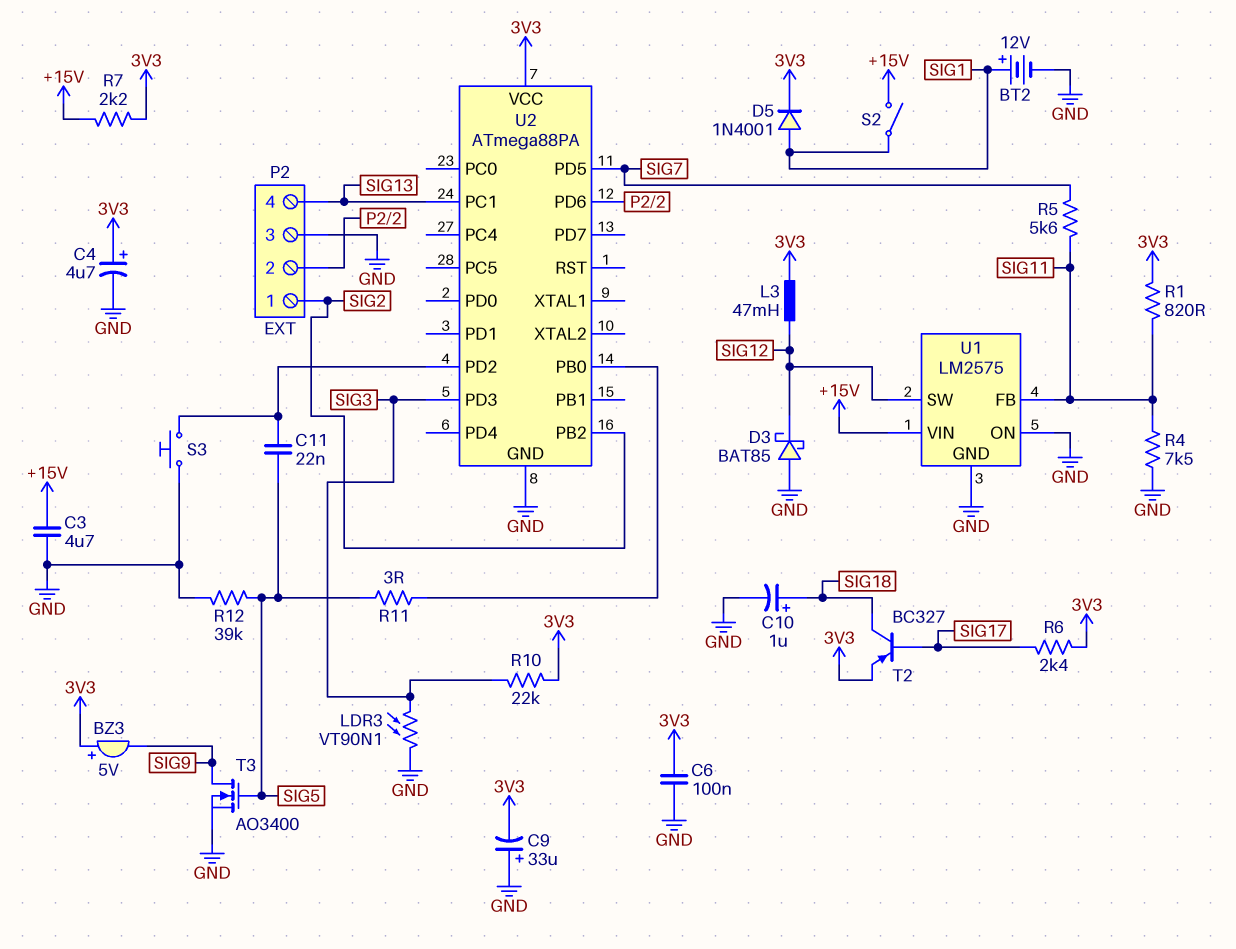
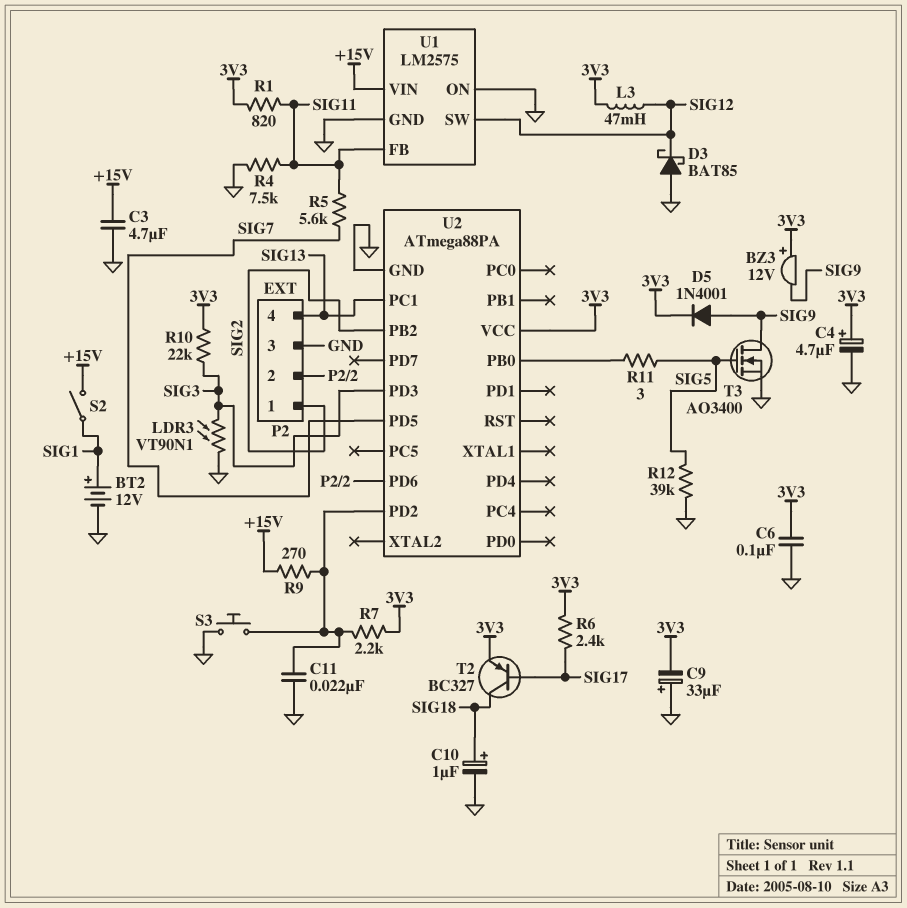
BZ3: buzzer 5V (plus 3V3, minus SIG9) -> buzzer 12V (plus 3V3, minus SIG9)
C11: 22nF (SIG5, U2/PD2) -> 22nF (GND, U2/PD2)
D5: diode 1N4001 (A SIG1, K 3V3) -> diode 1N4001 (A SIG9, K 3V3)
R7: 2.2k (+15V, 3V3) -> 2.2k (3V3, U2/PD2)
R9: none -> 270 (+15V, U2/PD2)

